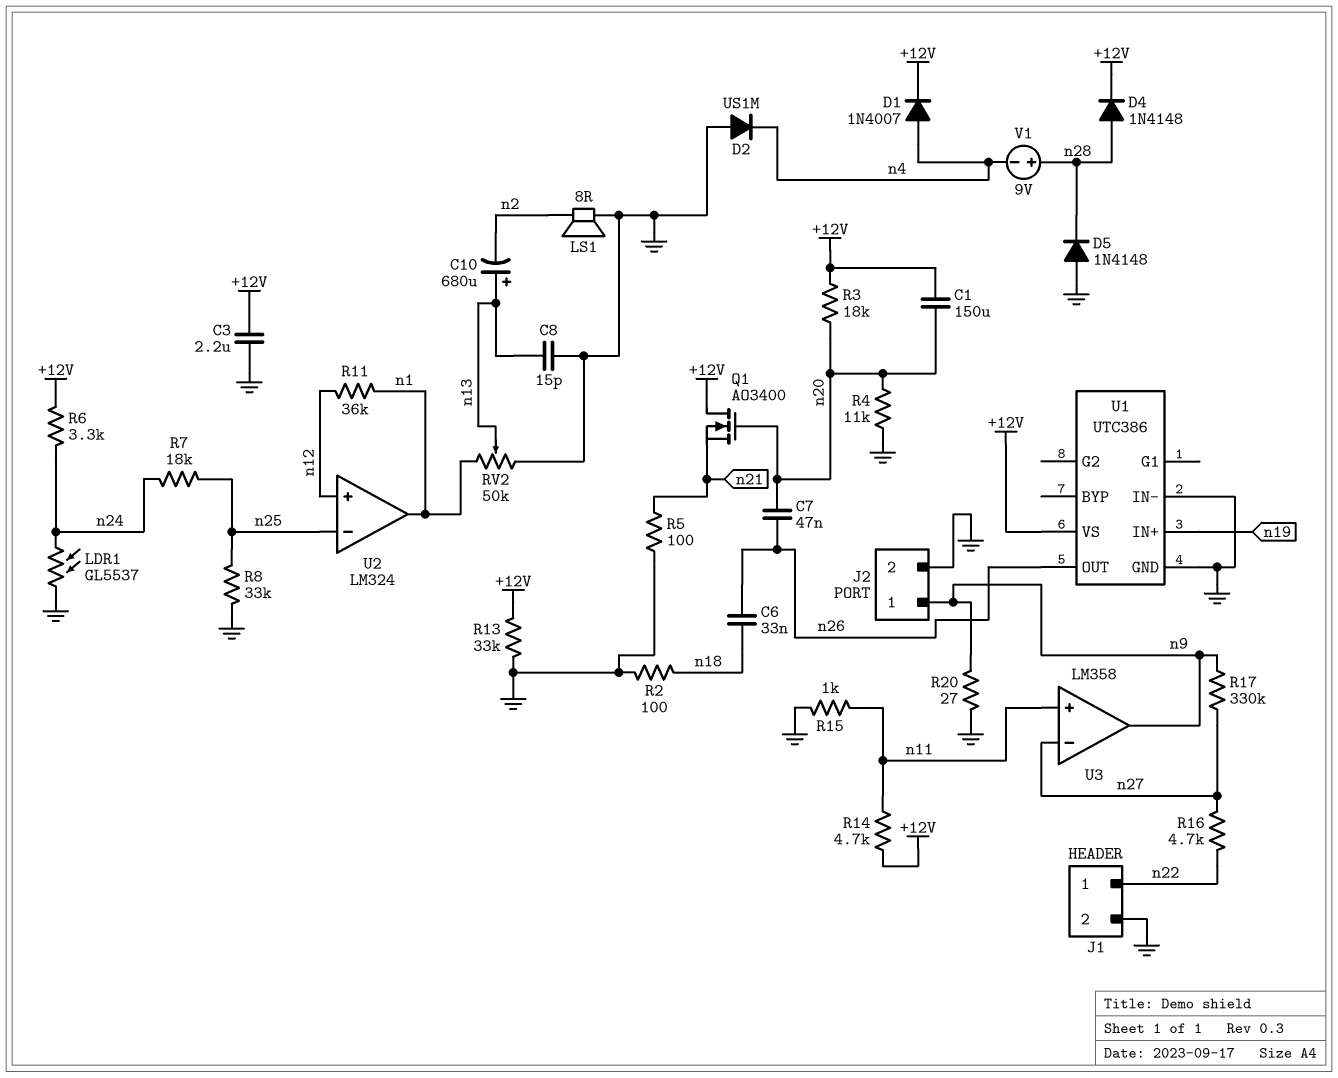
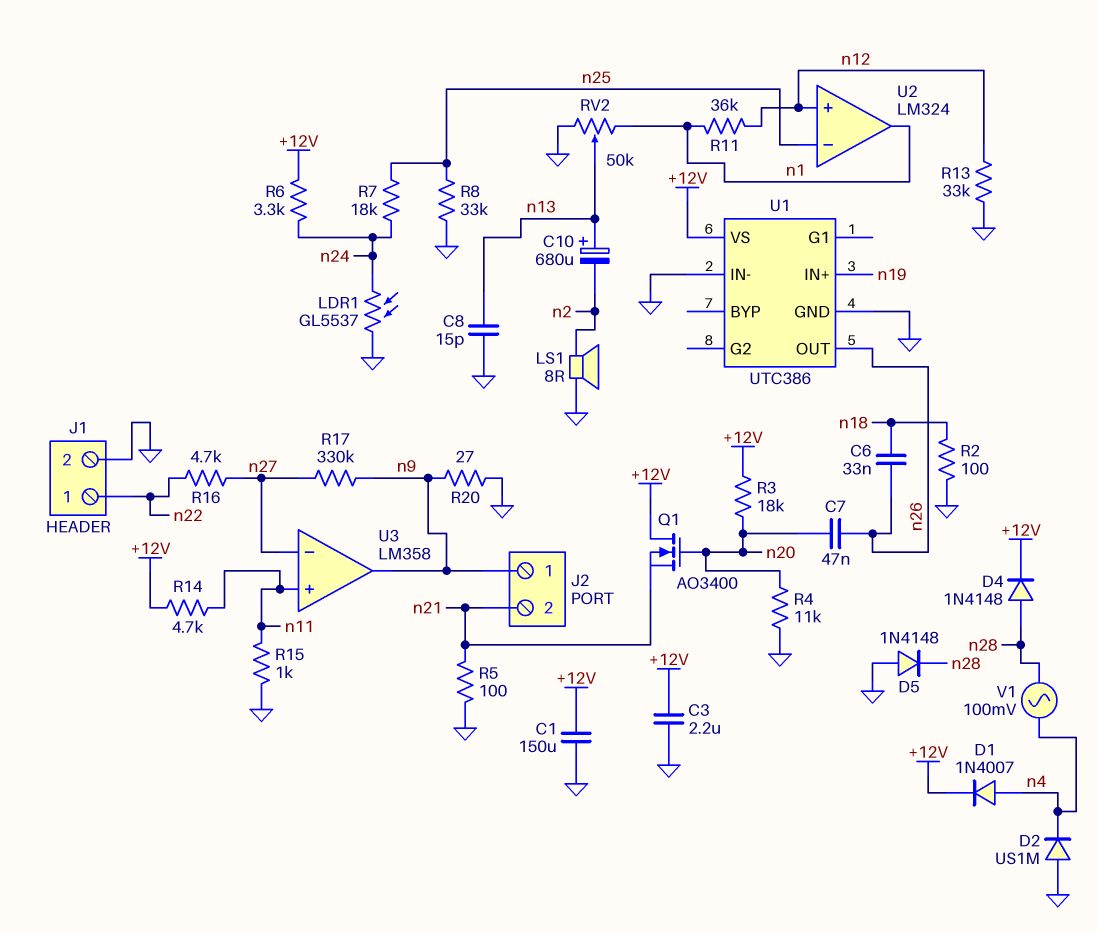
C1: 150uF (+12V, n20) -> 150uF (+12V, GND)
J2 pin 2: GND -> n21
R13: 33k (+12V, GND) -> 33k (GND, n12)
V1: 9V (plus n28, minus n4) -> AC 100mV (n4, n28)

